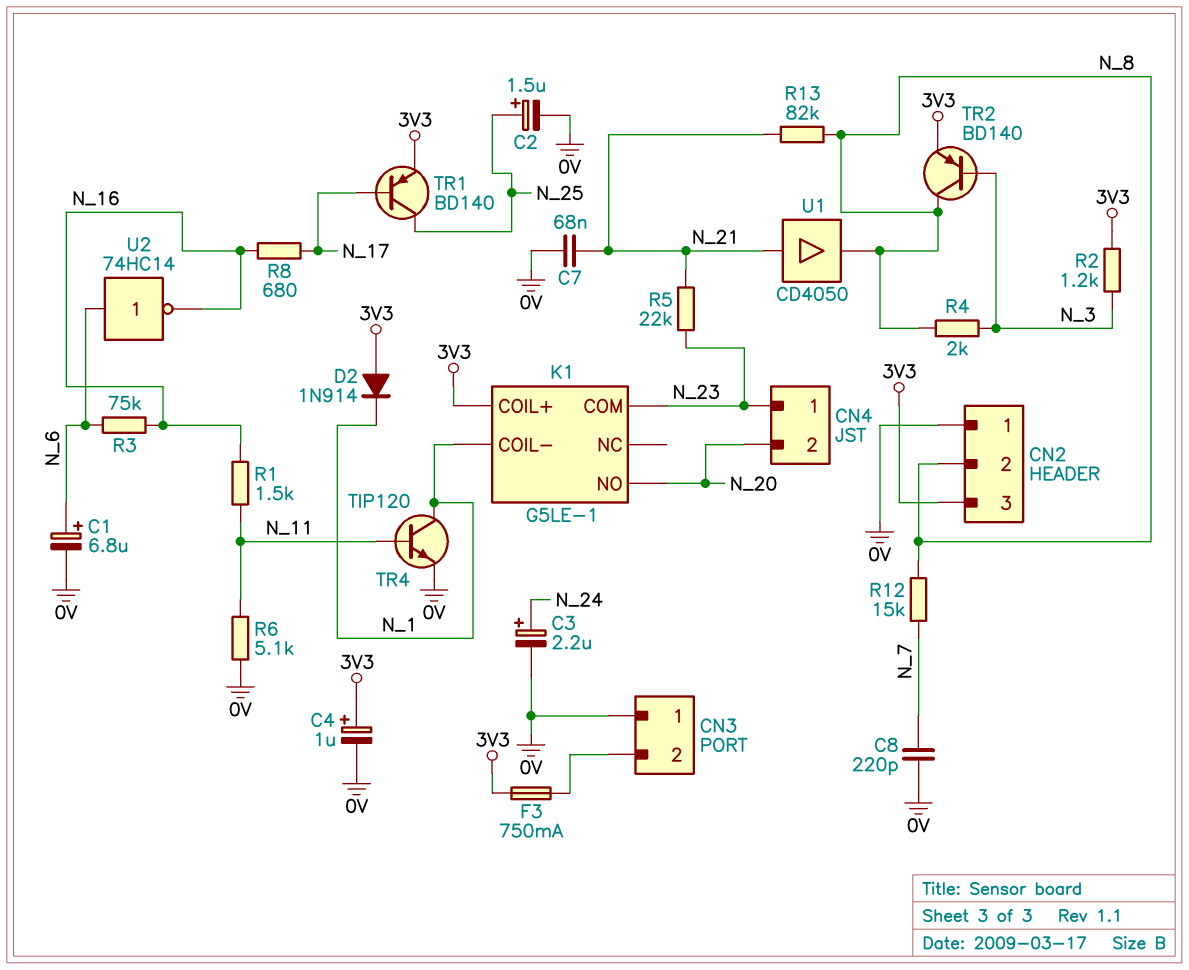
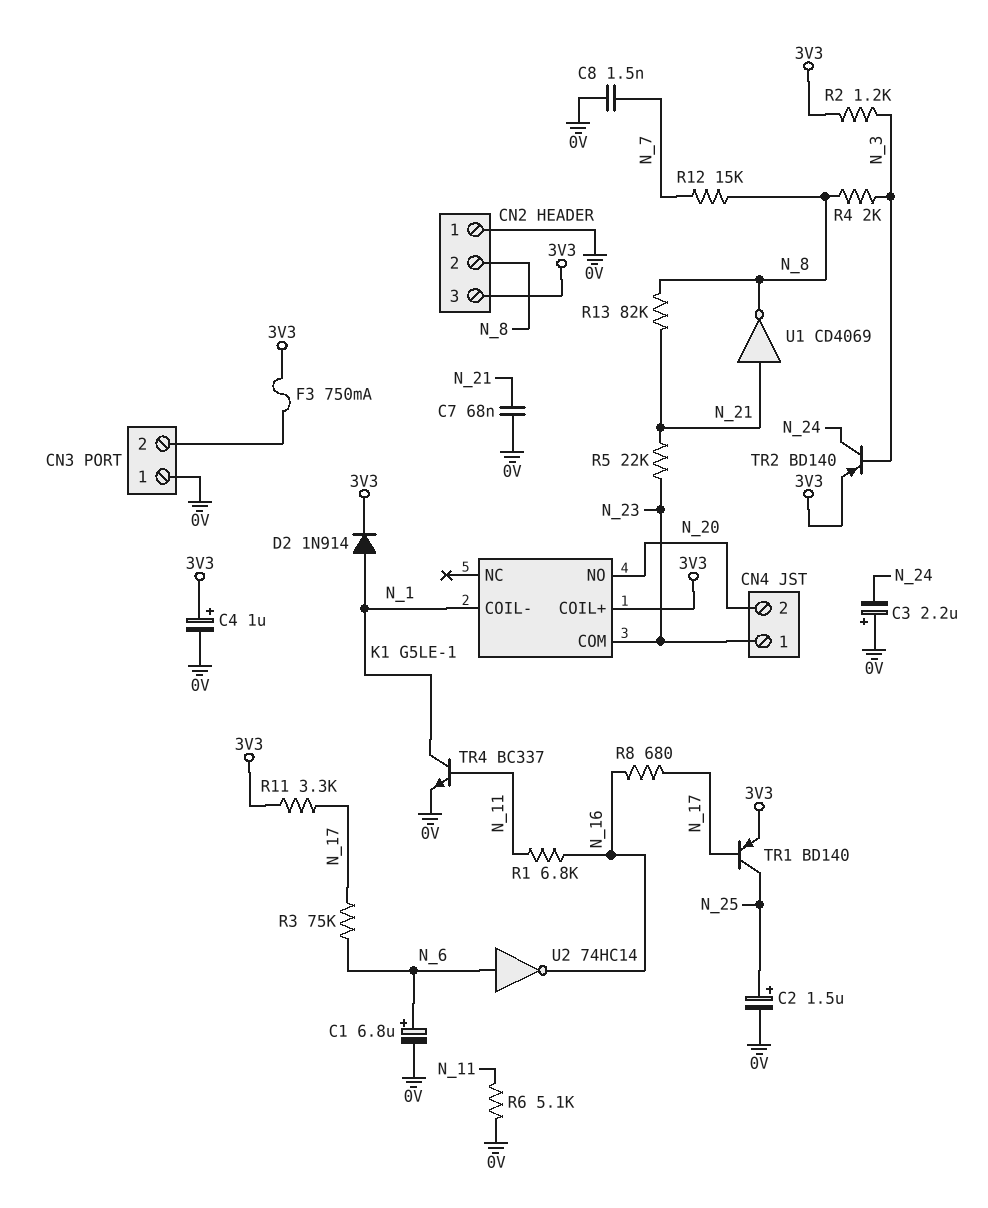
C3: 2.2uF (plus N_24, minus 0V) -> 2.2uF (plus 0V, minus N_24)
C8: 220pF (0V, N_7) -> 1.5nF (0V, N_7)
D2: diode 1N914 (A 3V3, K N_1) -> diode 1N914 (A N_1, K 3V3)
R1: 1.5k (N_11, N_16) -> 6.8k (N_11, N_16)
R3: 75k (N_6, N_16) -> 75k (N_6, N_17)
R11: none -> 3.3k (3V3, N_17)
TR2: PNP BD140 (B N_3, C N_8, E 3V3) -> PNP BD140 (B N_3, C N_24, E 3V3)
TR4: NPN TIP120 (B N_11, C N_1, E 0V) -> NPN BC337 (B N_11, C N_1, E 0V)
U1: buffer CD4050 (in N_21, out N_8) -> NOT CD4069 (in N_21, out N_8)

